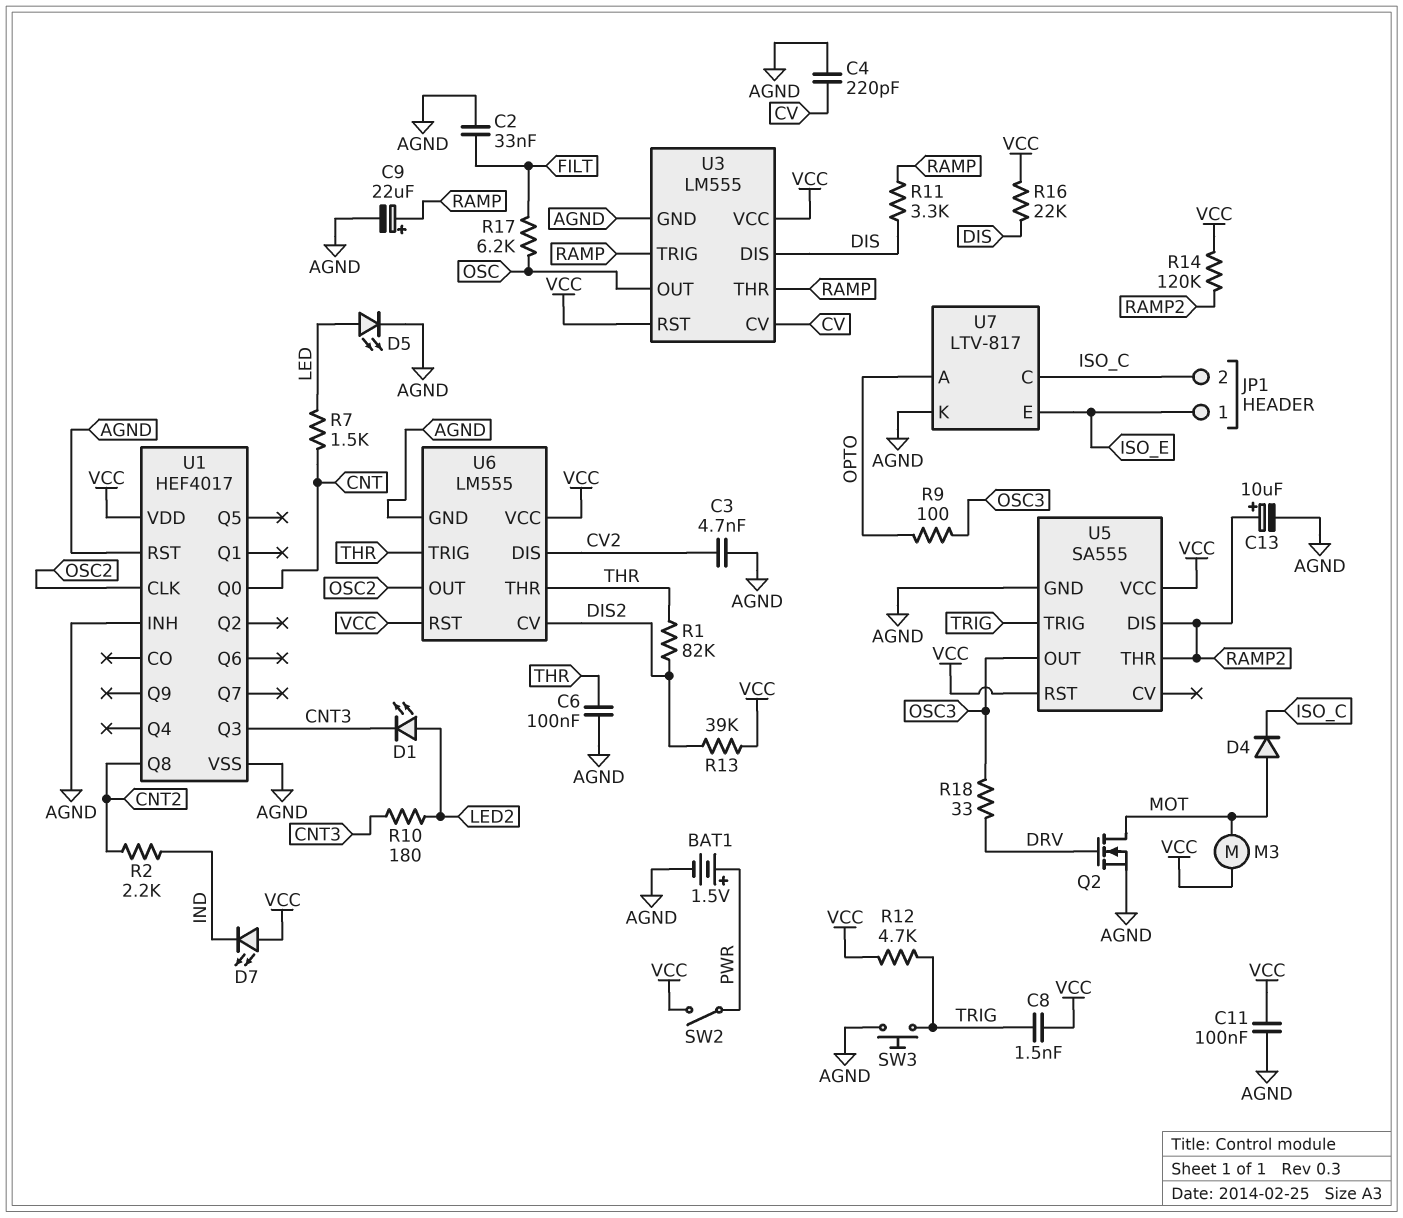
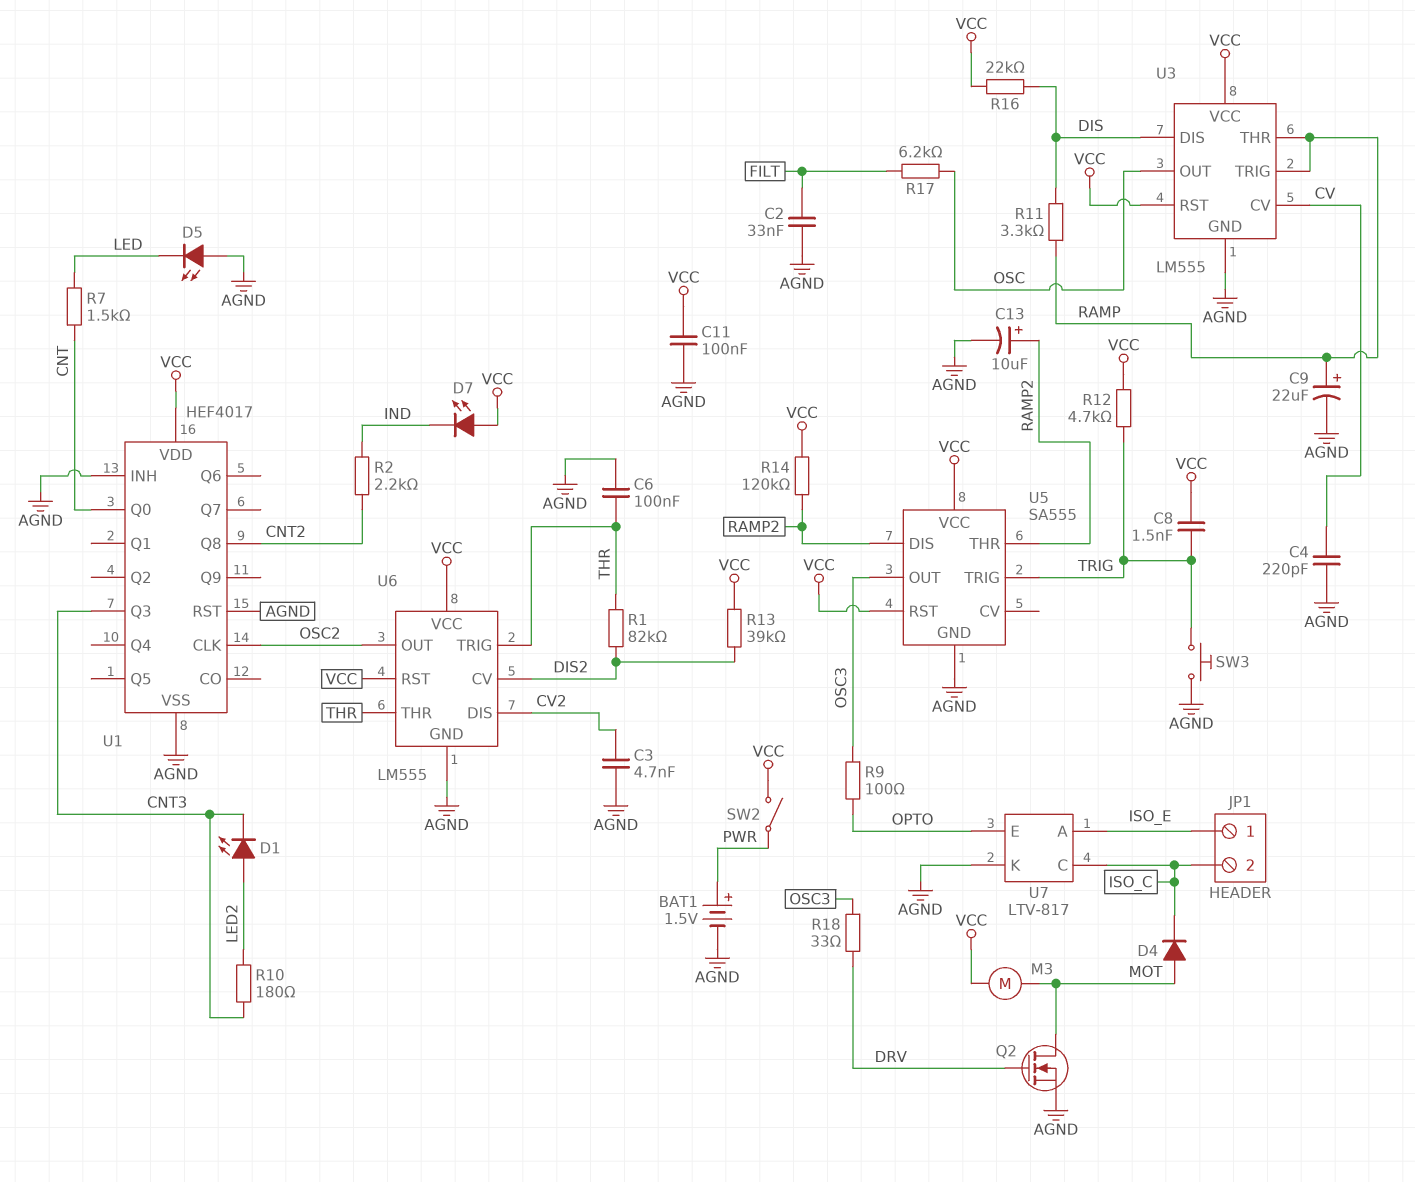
D5: LED (A LED, K AGND) -> LED (A AGND, K LED)
U7 pin A: OPTO -> ISO_E
U7 pin E: ISO_E -> OPTO

